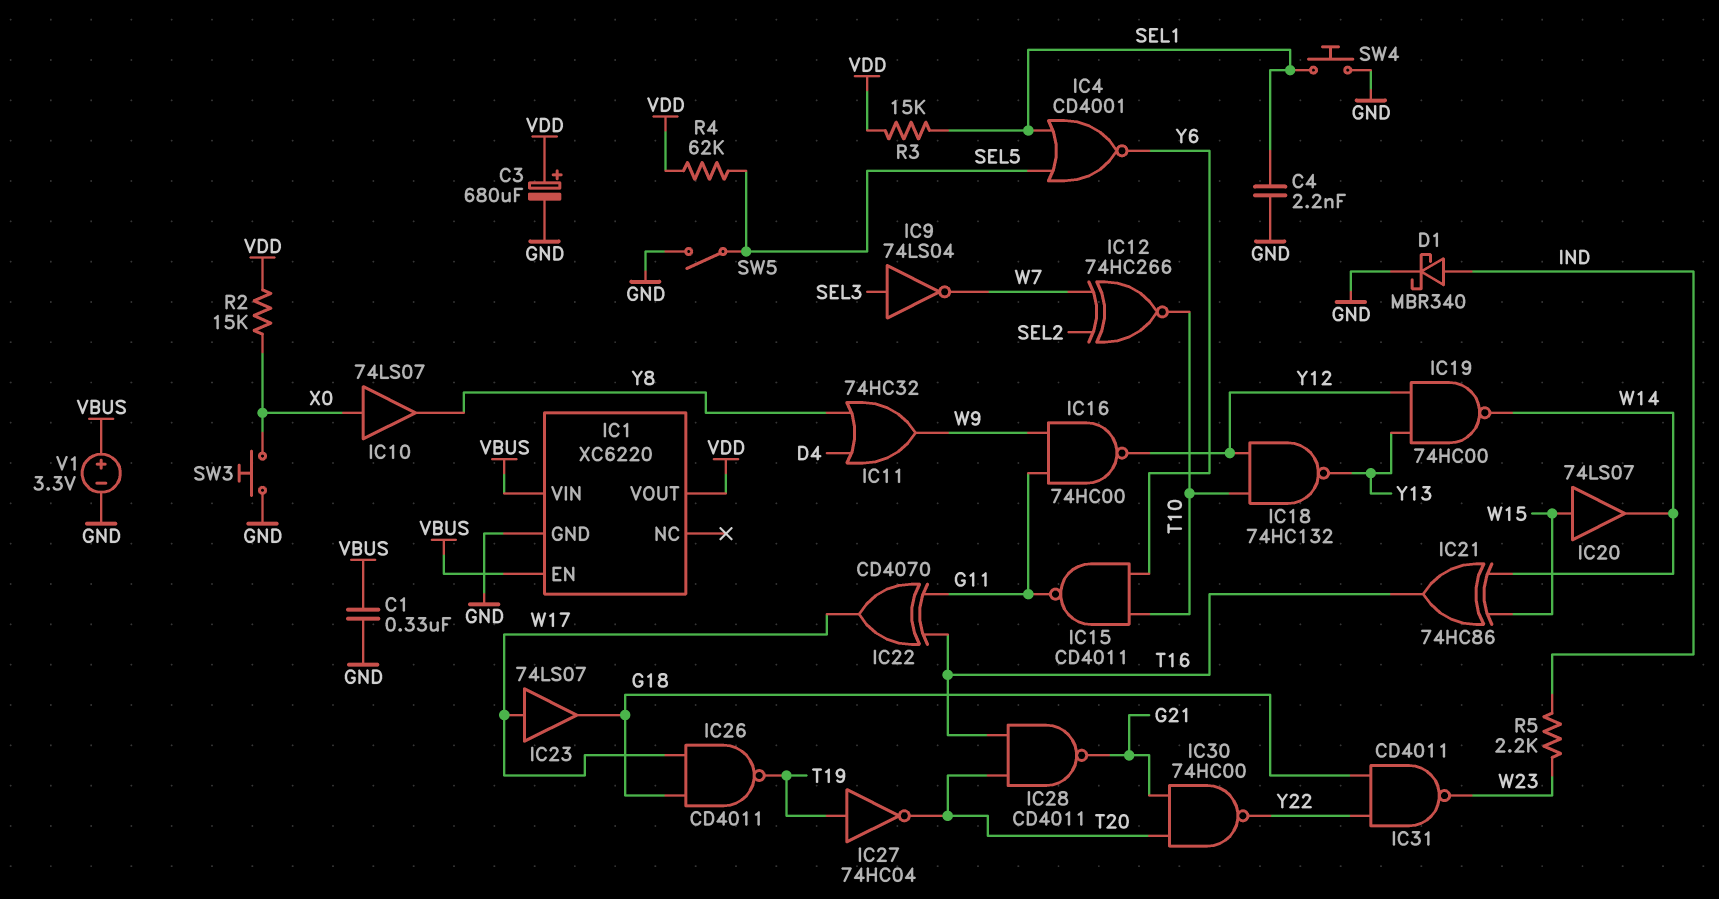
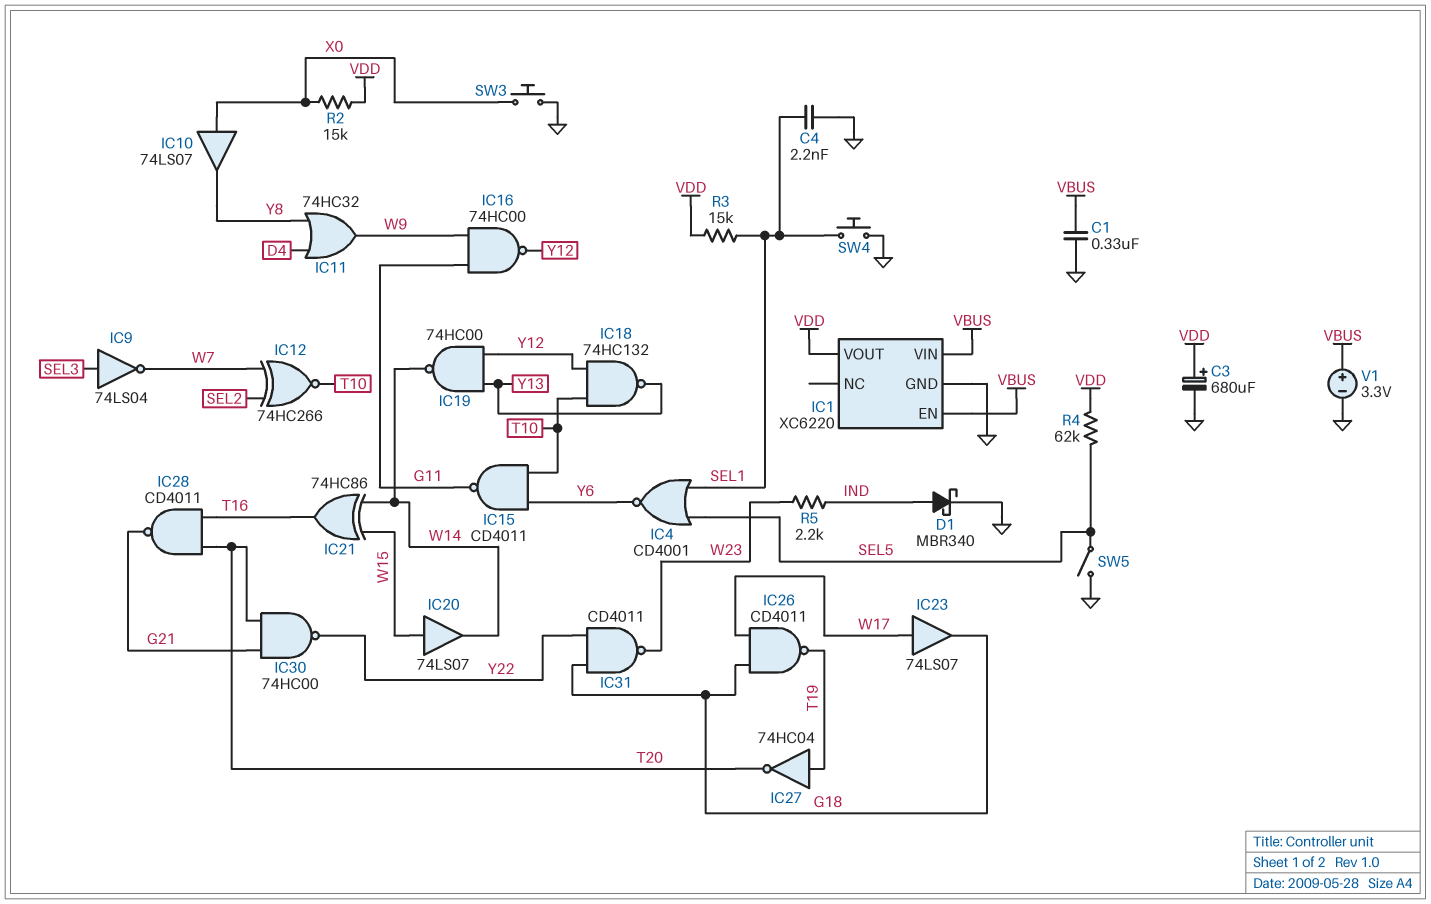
IC22: XOR CD4070 (in G11, in T16, out W17) -> none

